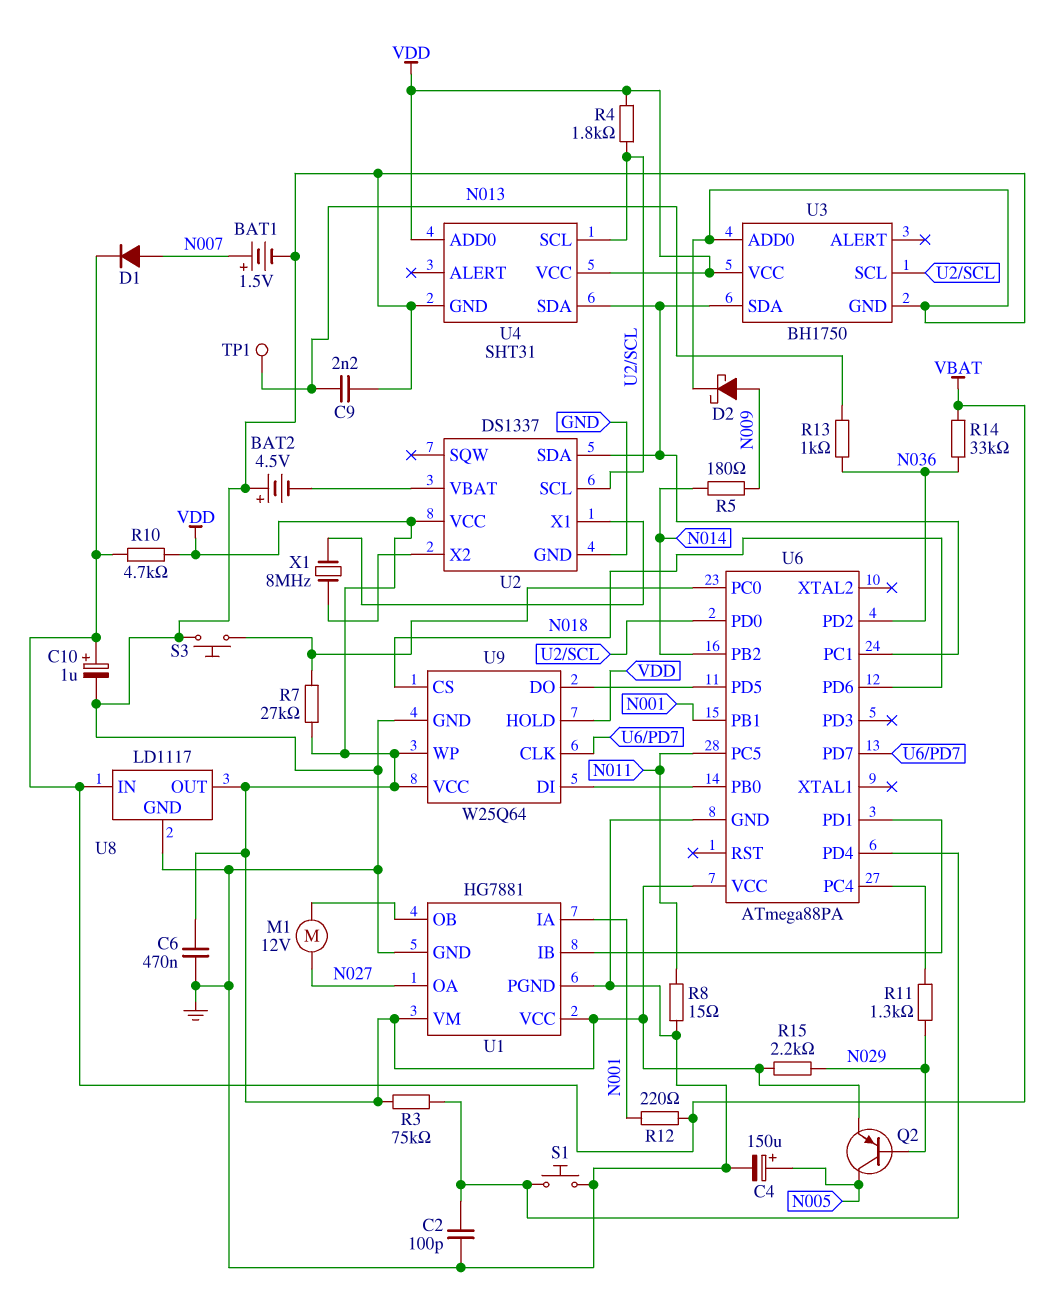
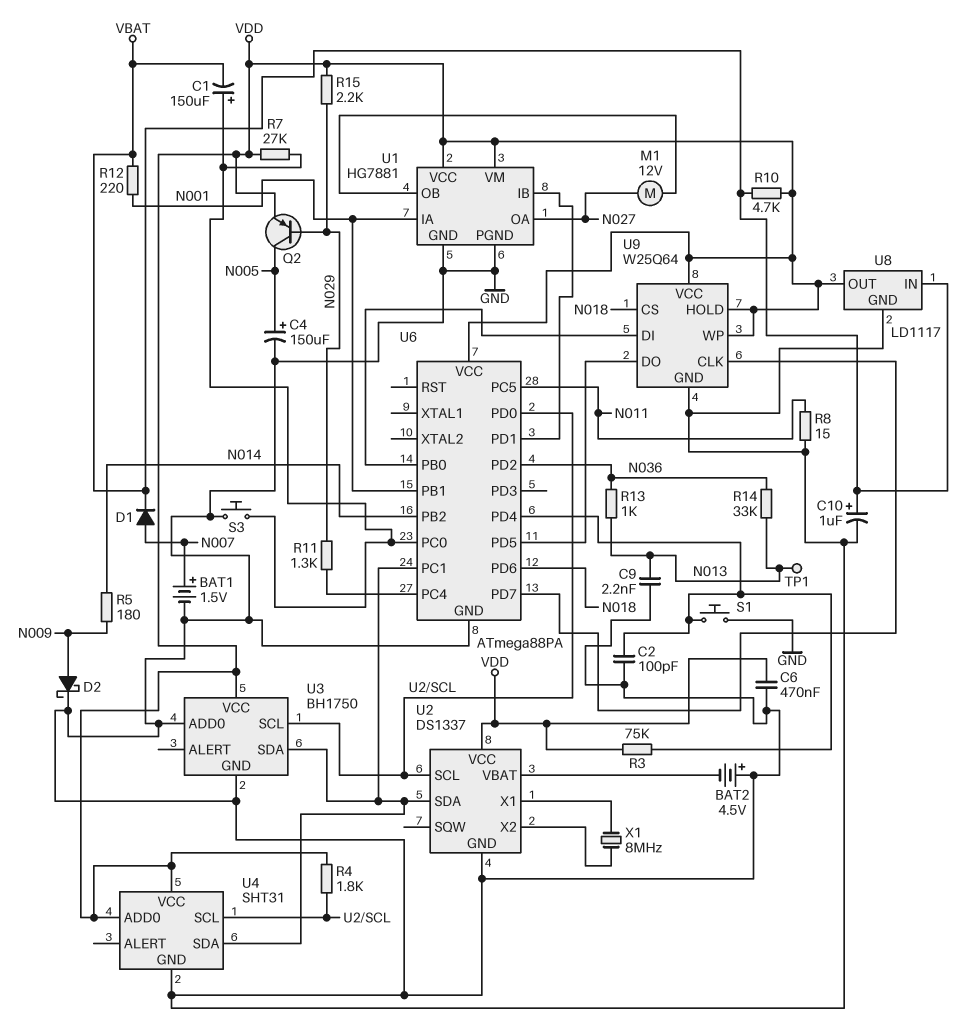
C1: none -> 150uF (plus U6/PC0, minus VBAT)
R14: 33k (N036, VBAT) -> 33k (N013, N036)

